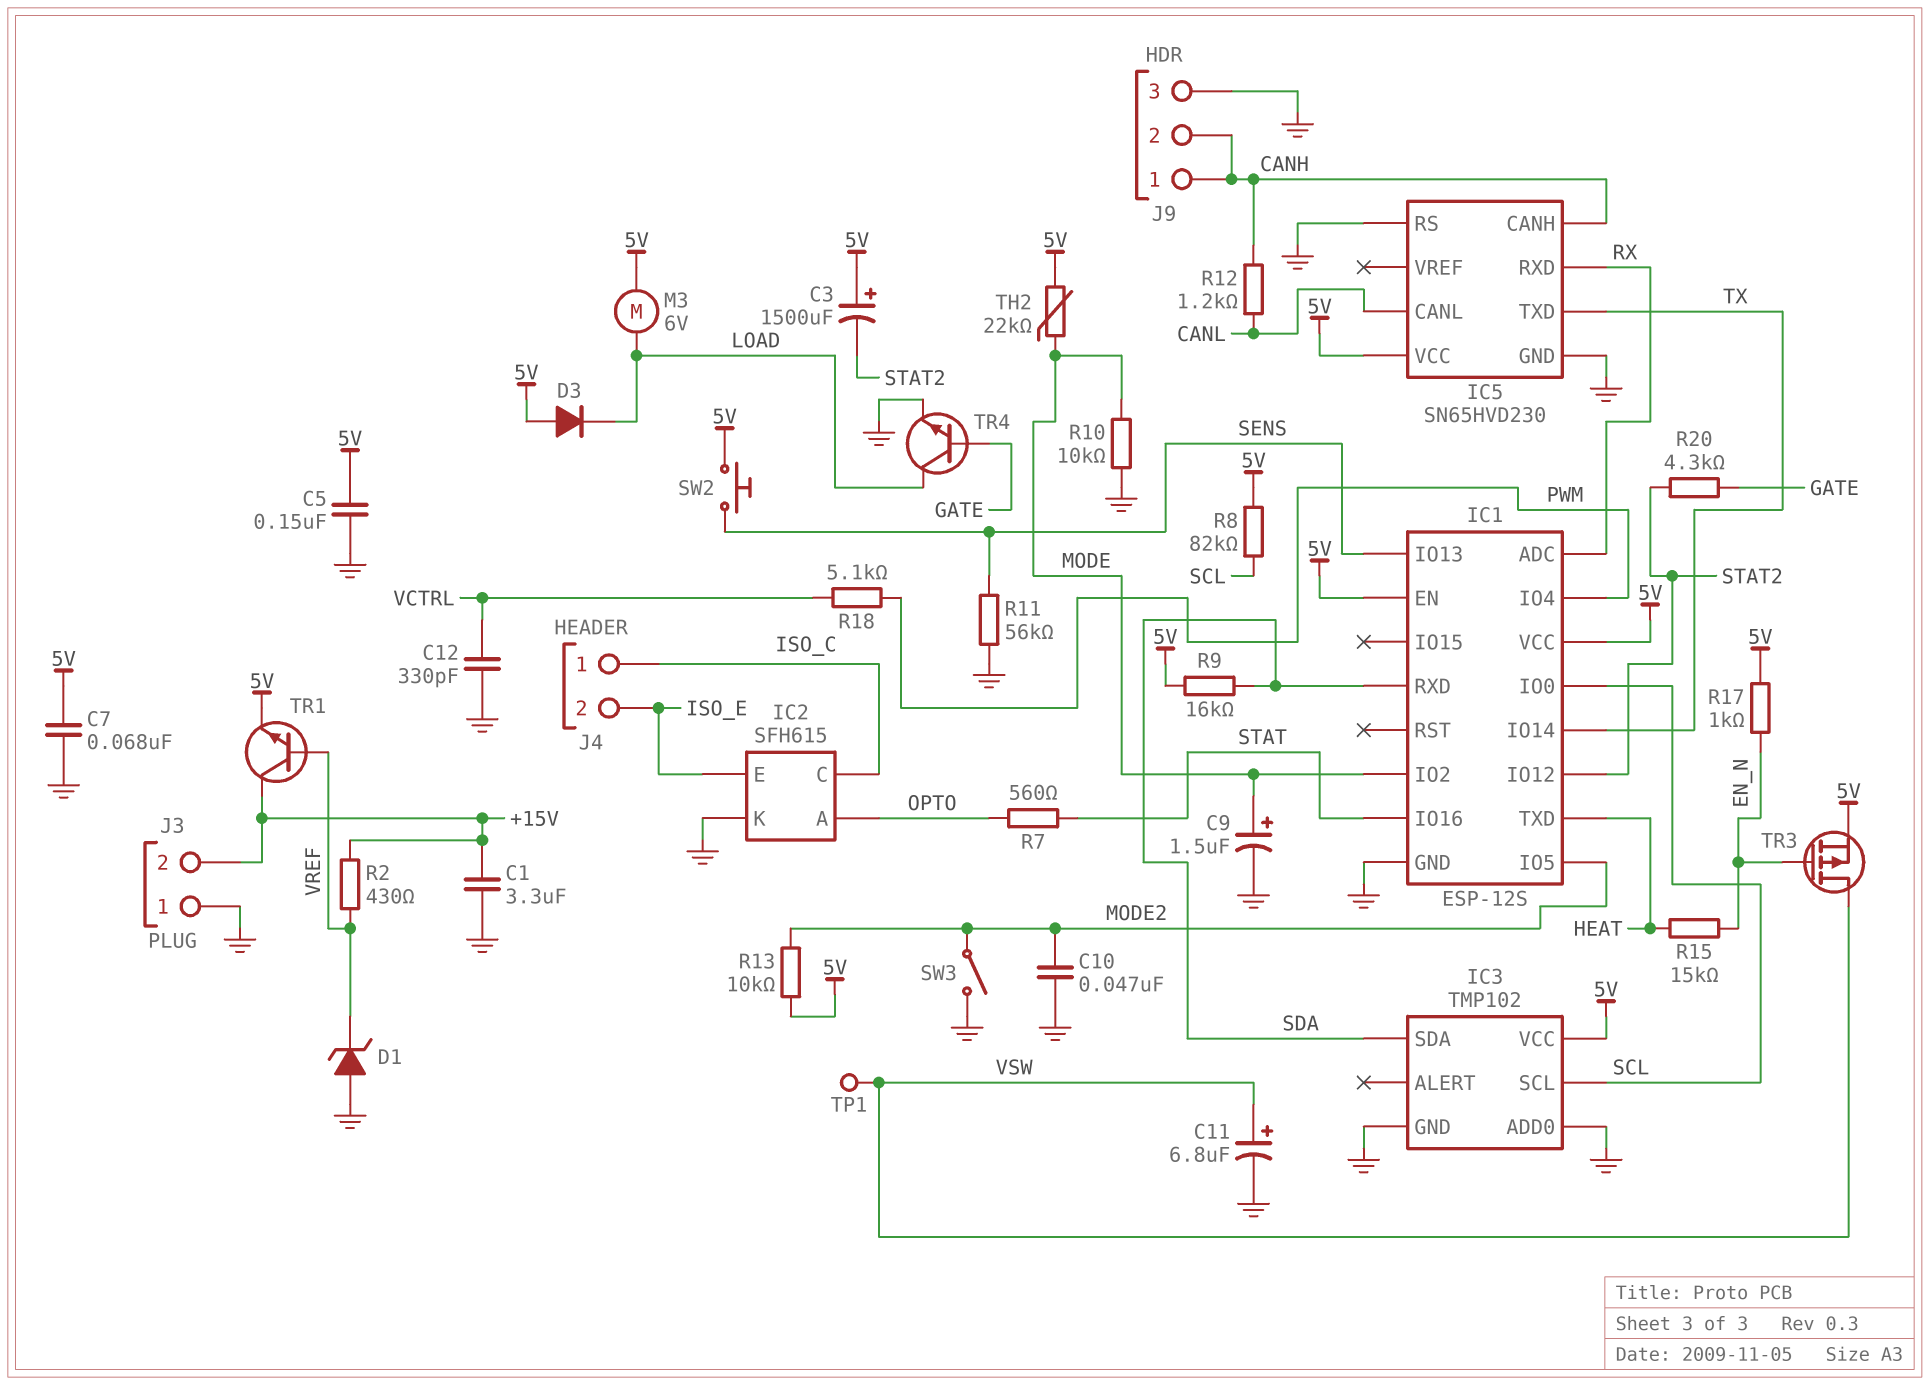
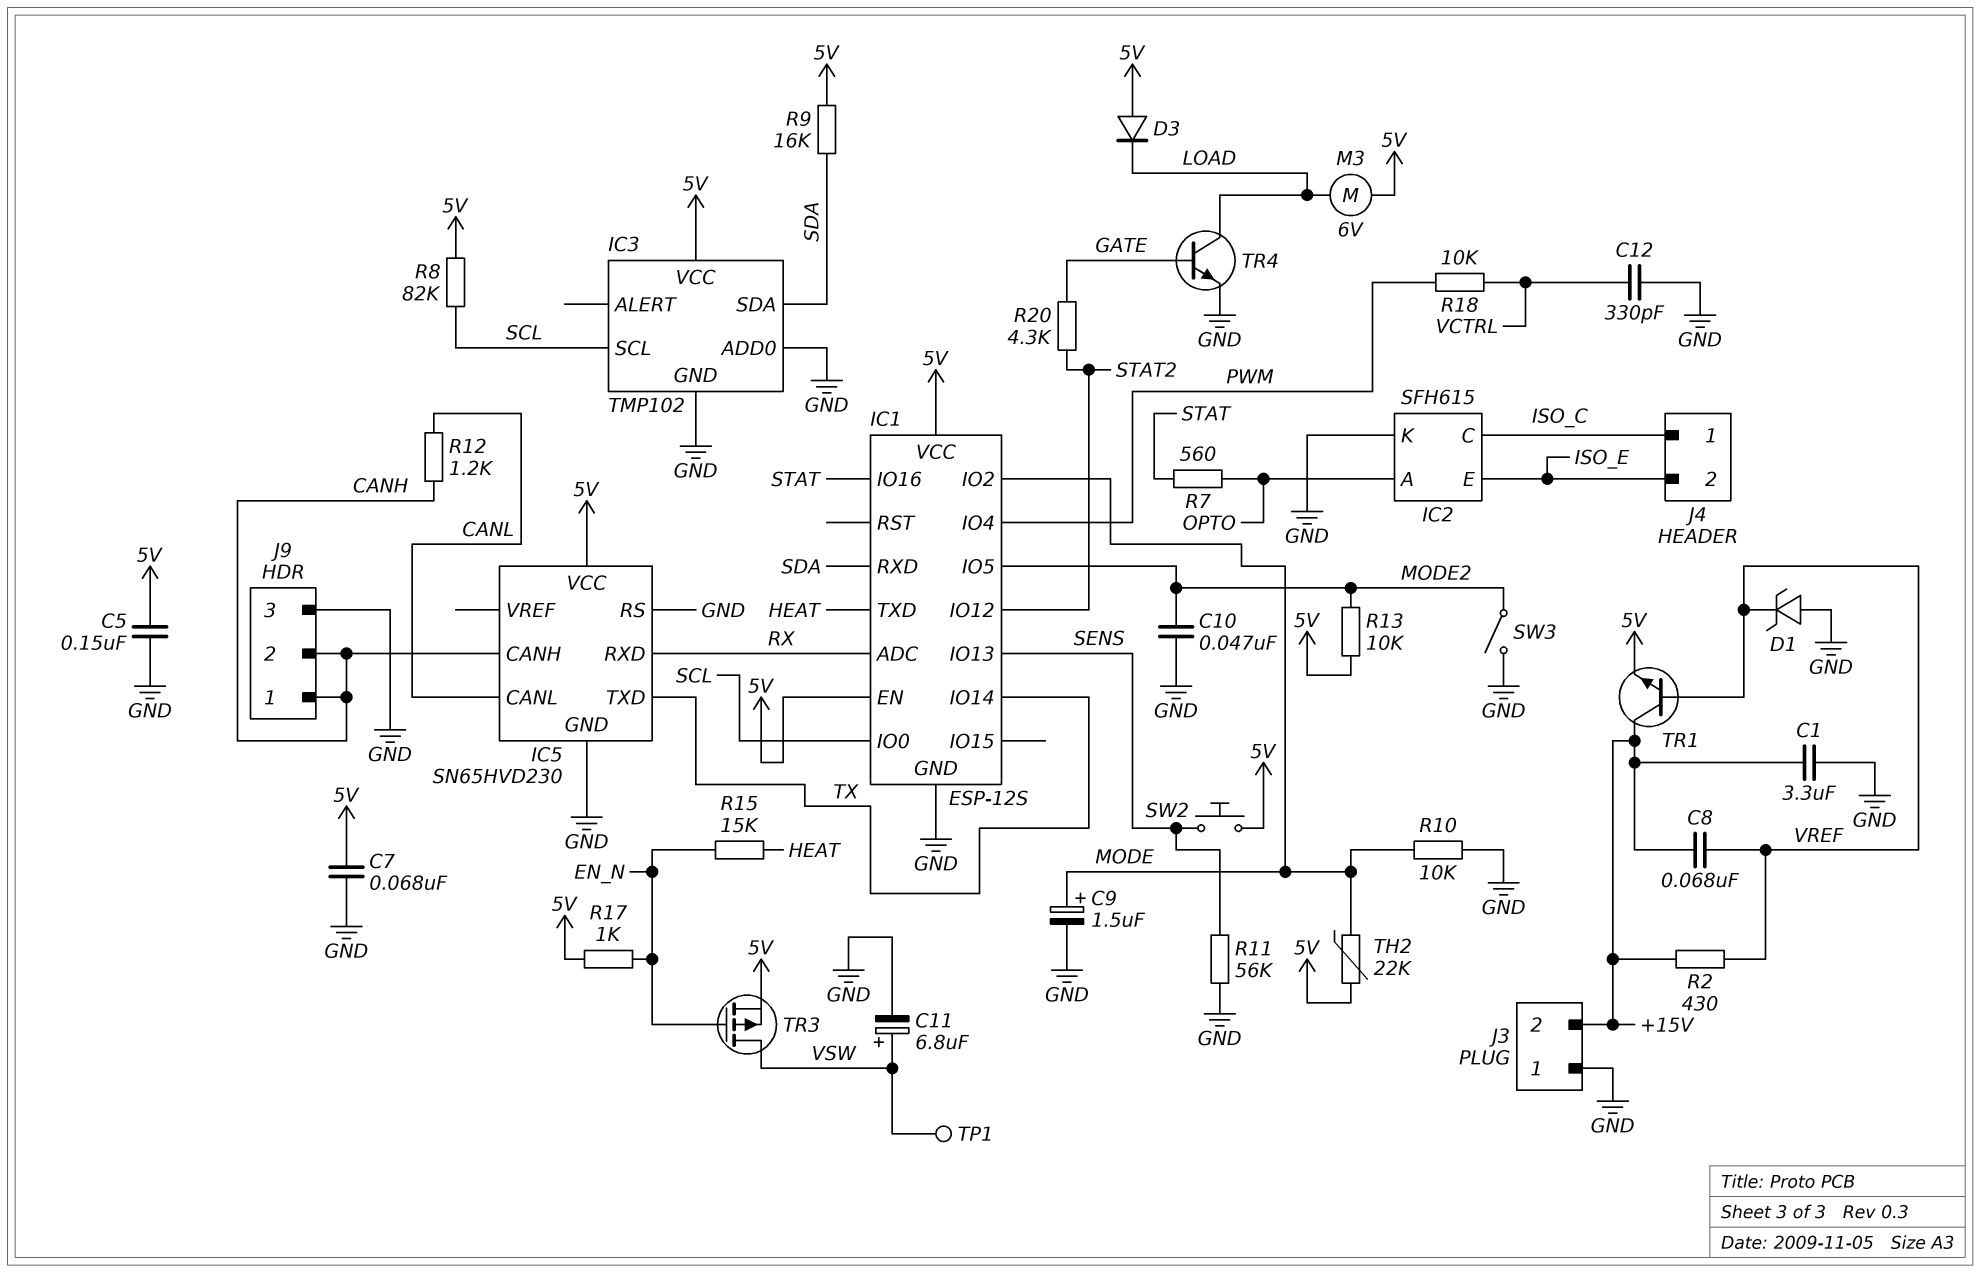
C3: 1500uF (plus 5V, minus STAT2) -> none
C8: none -> 68nF (+15V, VREF)
R18: 5.1k (PWM, VCTRL) -> 10k (PWM, VCTRL)

